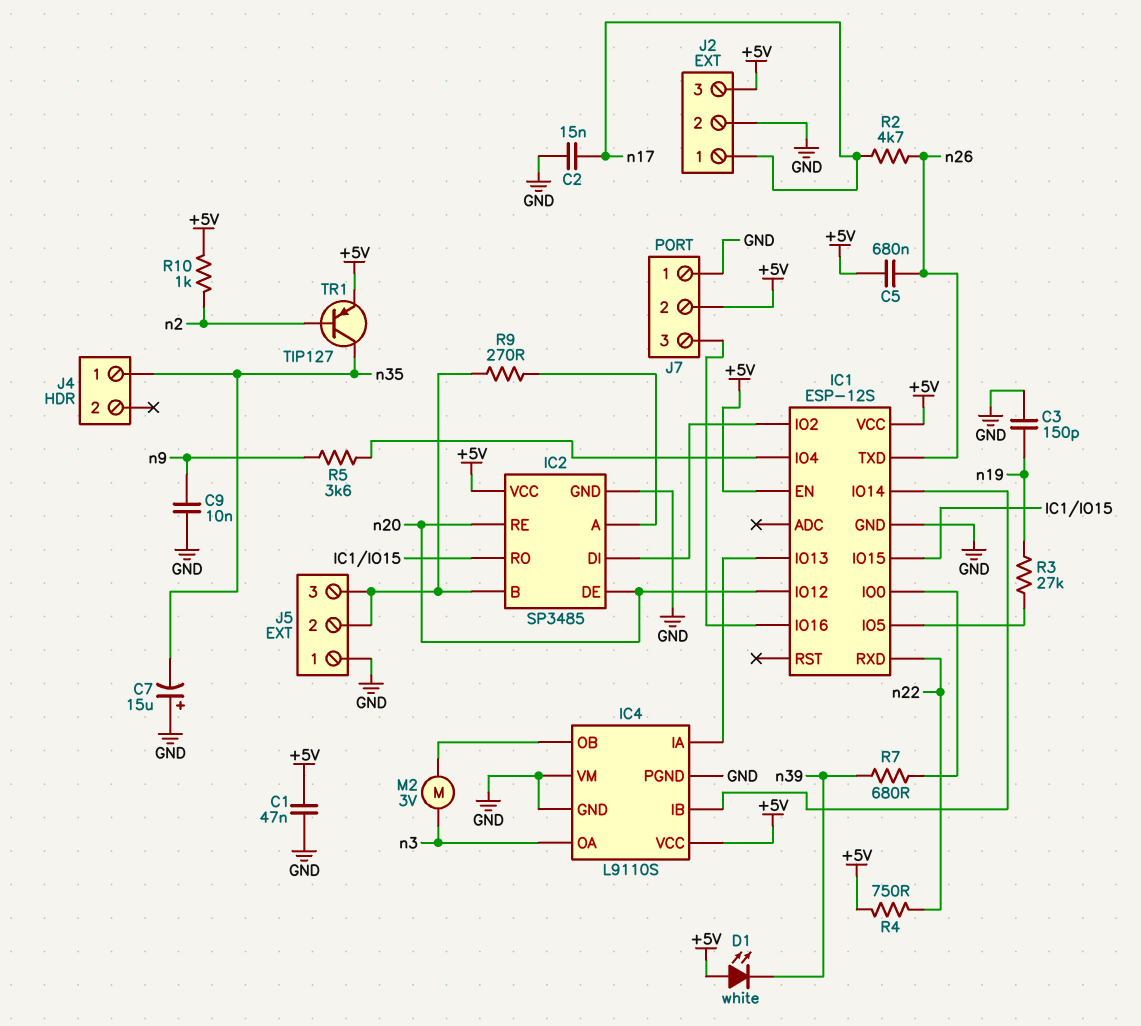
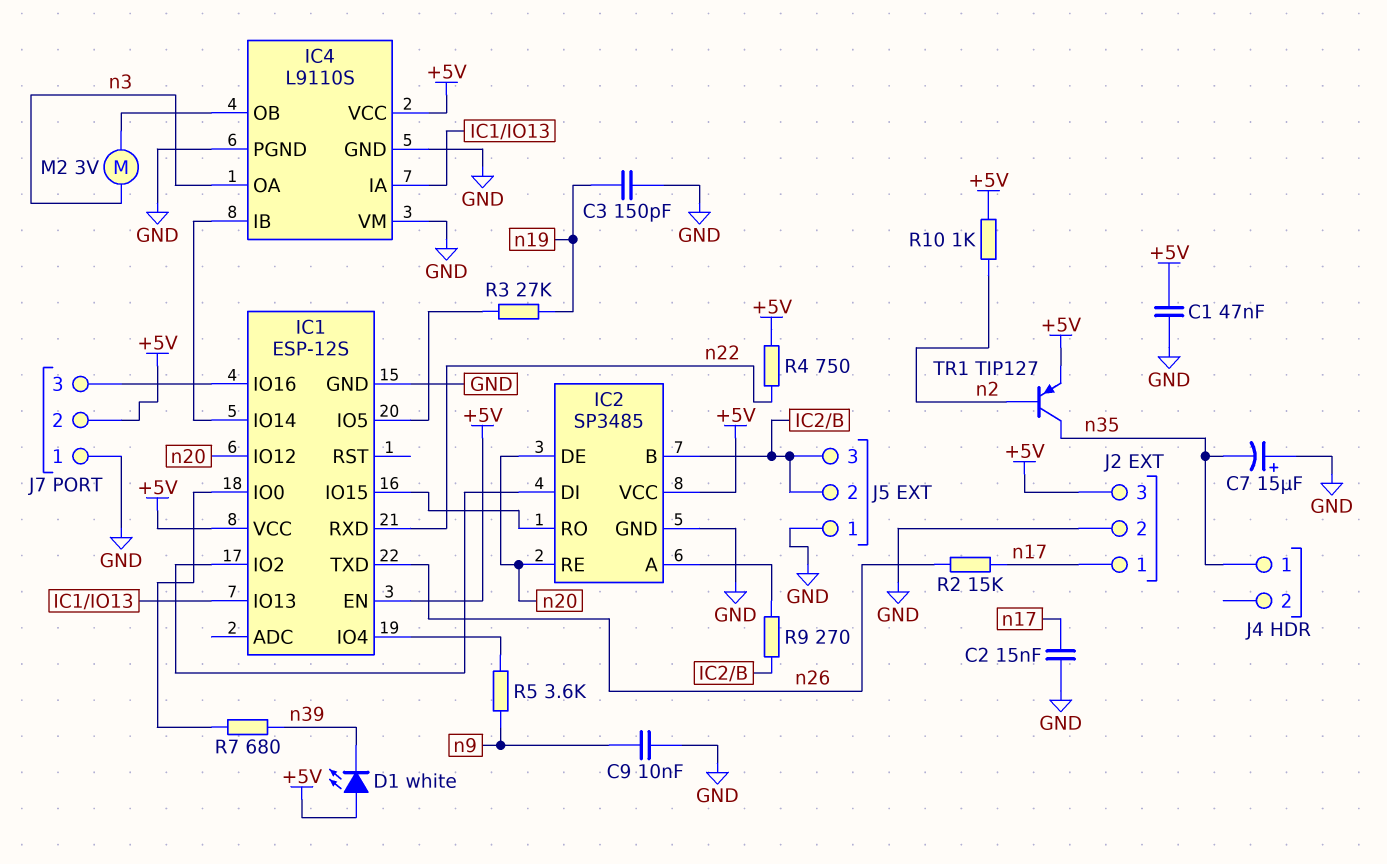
C5: 680nF (+5V, n26) -> none
R2: 4.7k (n17, n26) -> 15k (n17, n26)

